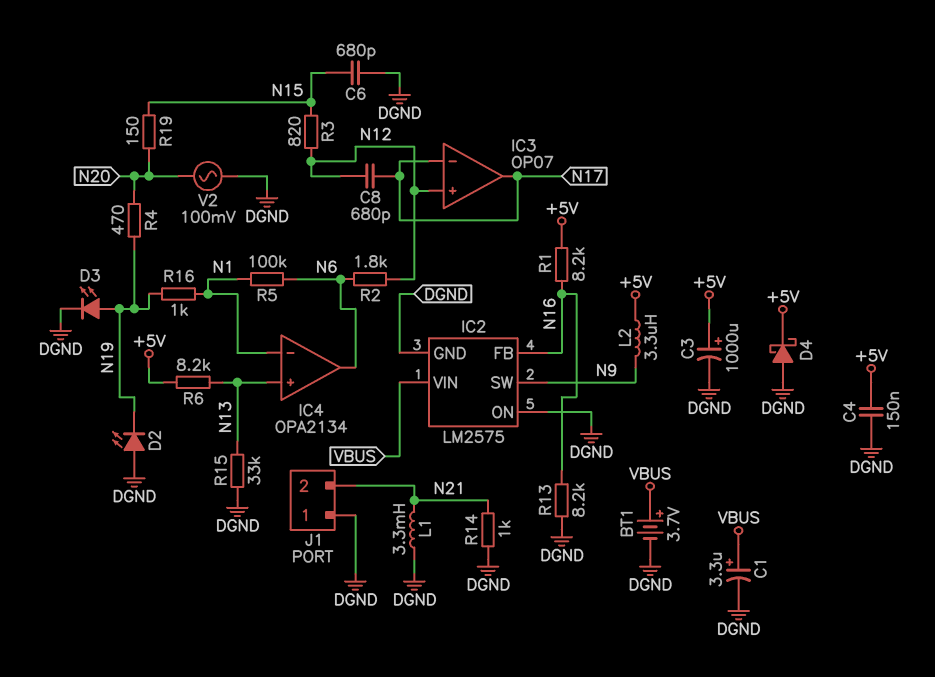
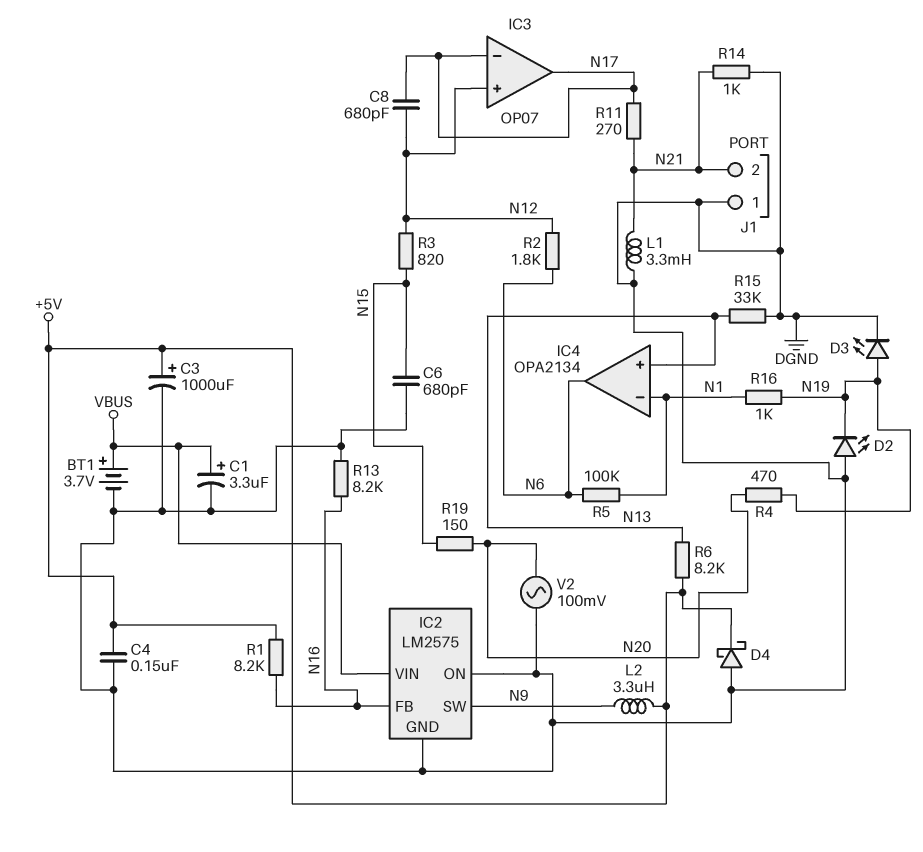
R11: none -> 270 (N17, N21)

